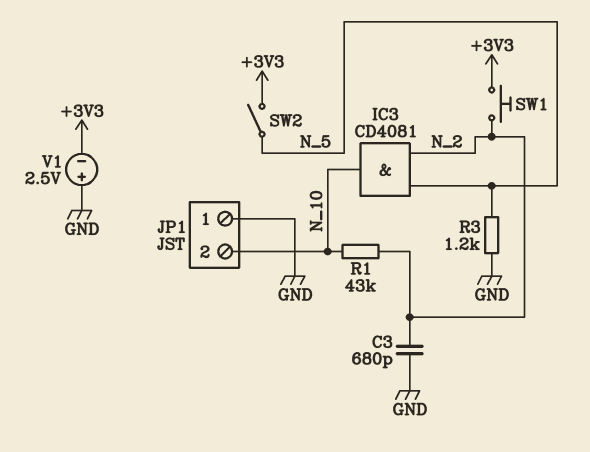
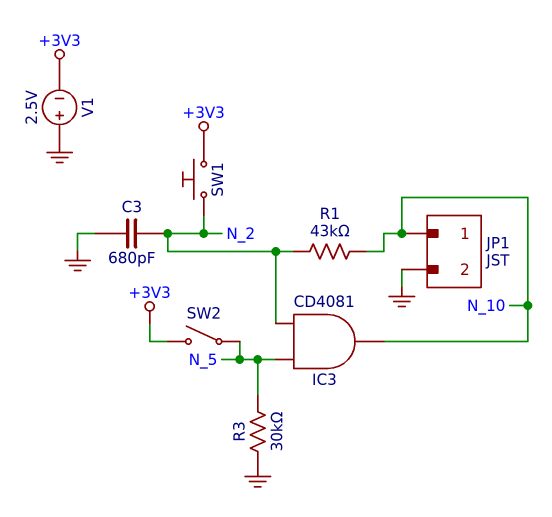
JP1 pin 1: GND -> N_10
JP1 pin 2: N_10 -> GND
R3: 1.2k (GND, N_5) -> 30k (GND, N_5)

